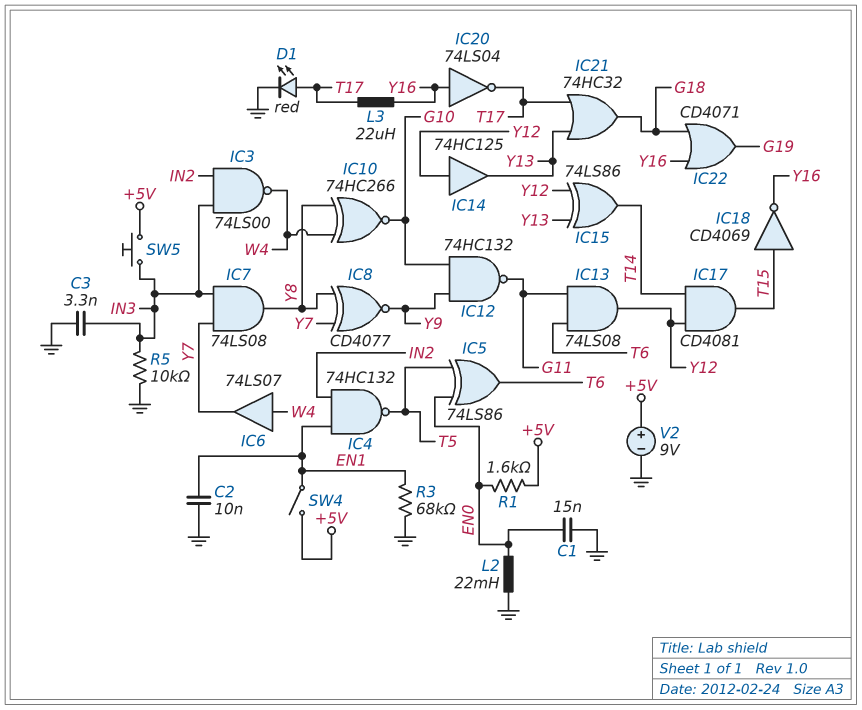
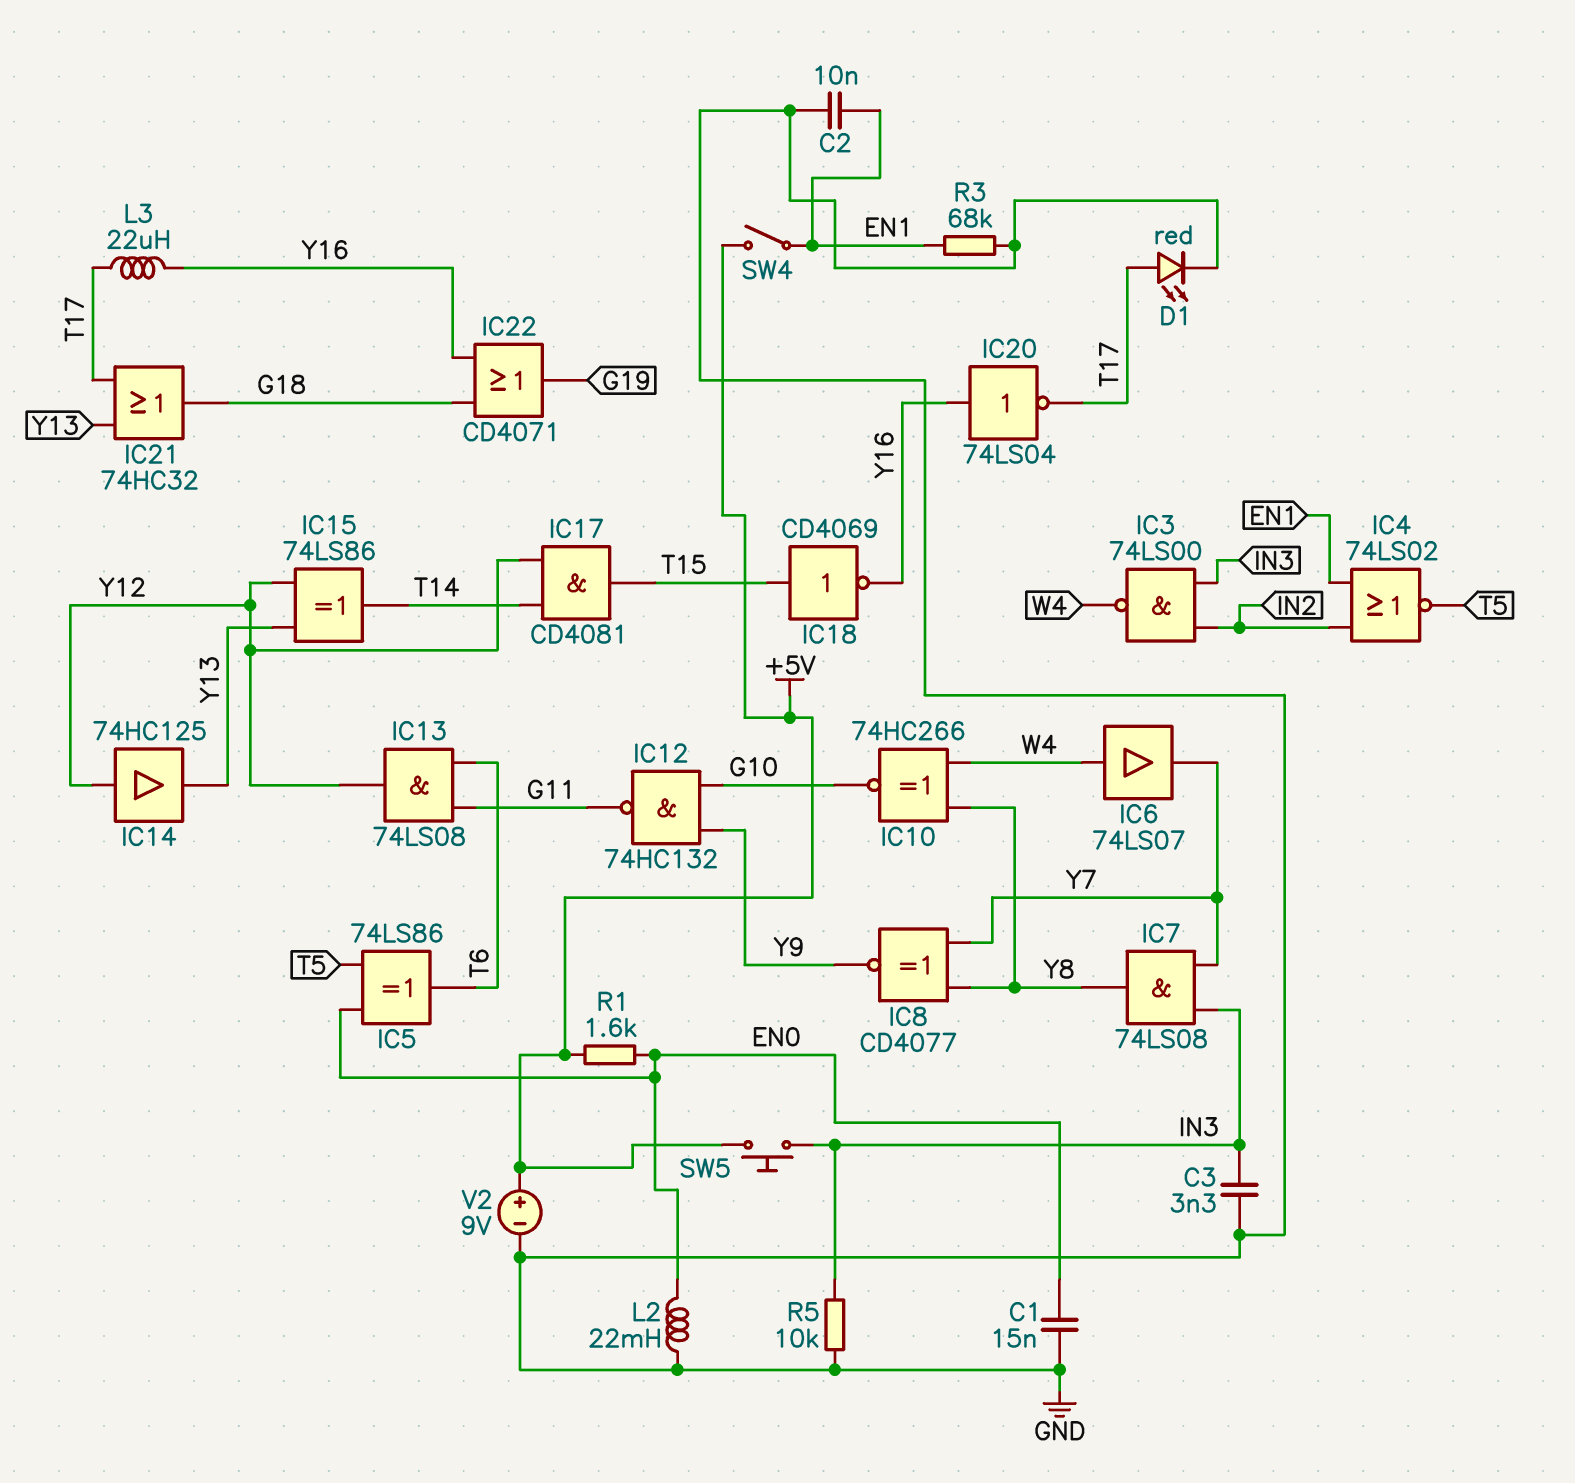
IC4: NAND 74HC132 (in EN1, in IN2, out T5) -> NOR 74LS02 (in EN1, in IN2, out T5)

